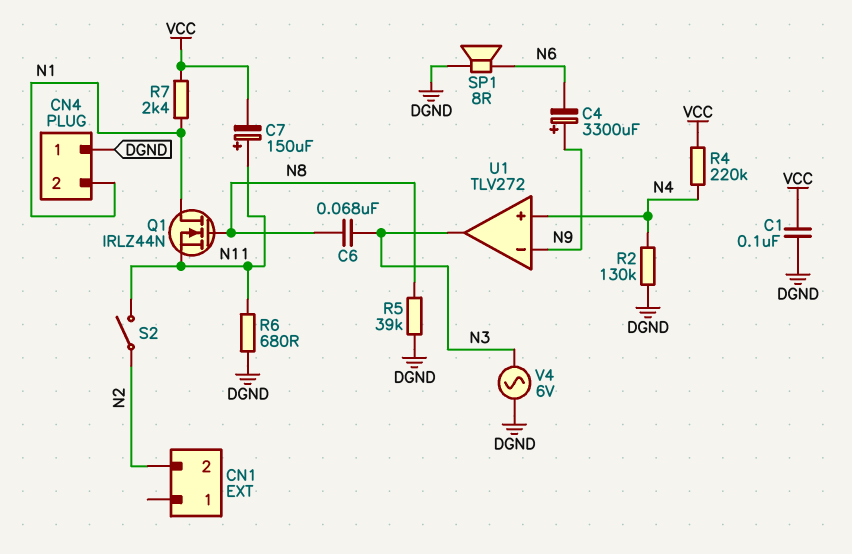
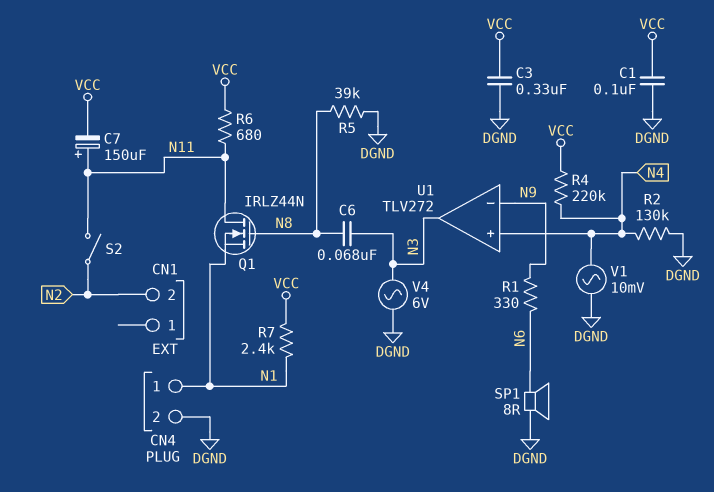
C3: none -> 330nF (DGND, VCC)
C4: 3300uF (plus N9, minus N6) -> none
CN4 pin 1: DGND -> N1
CN4 pin 2: N1 -> DGND
Q1: NMOS IRLZ44N (G N8, D N1, S N11) -> NMOS IRLZ44N (G N8, D N11, S N1)
R1: none -> 330 (N6, N9)
R6: 680 (DGND, N11) -> 680 (N11, VCC)
V1: none -> AC 10mV (DGND, N4)

